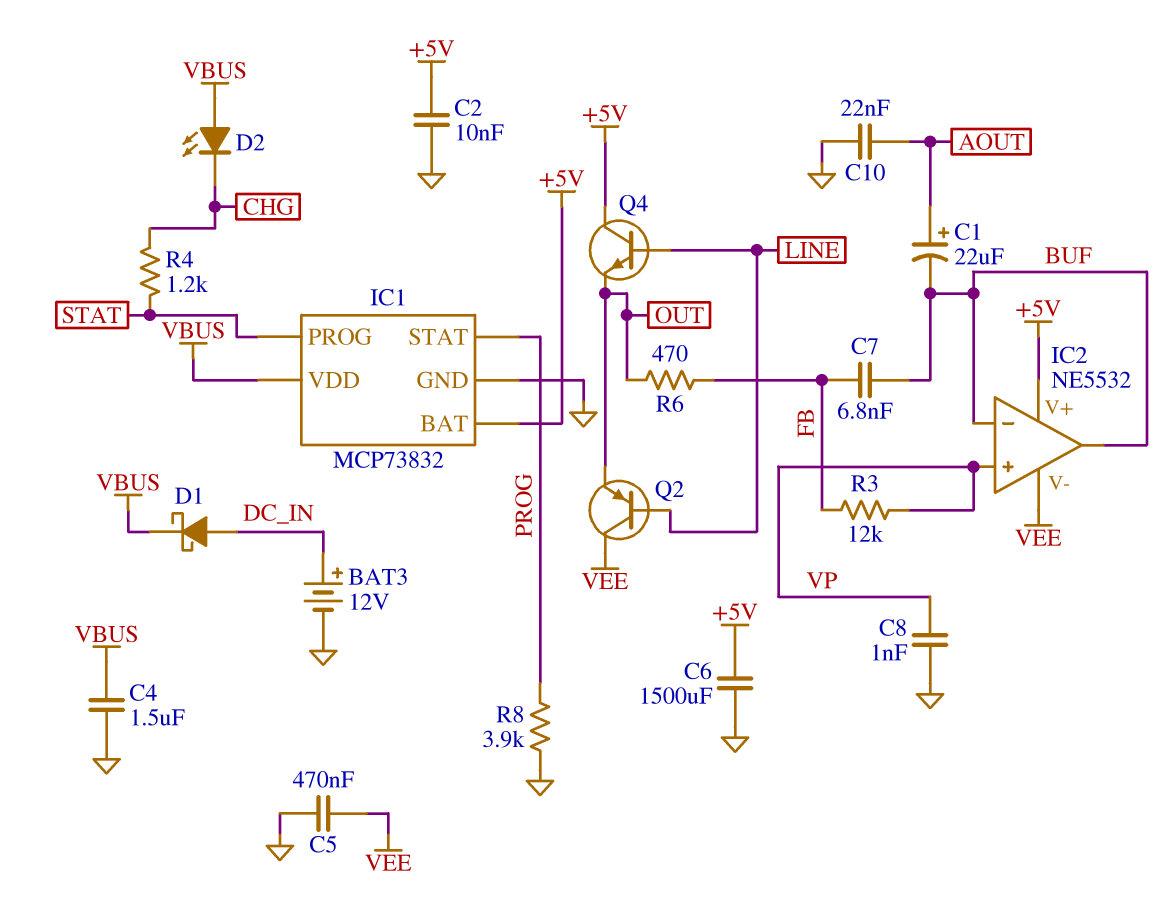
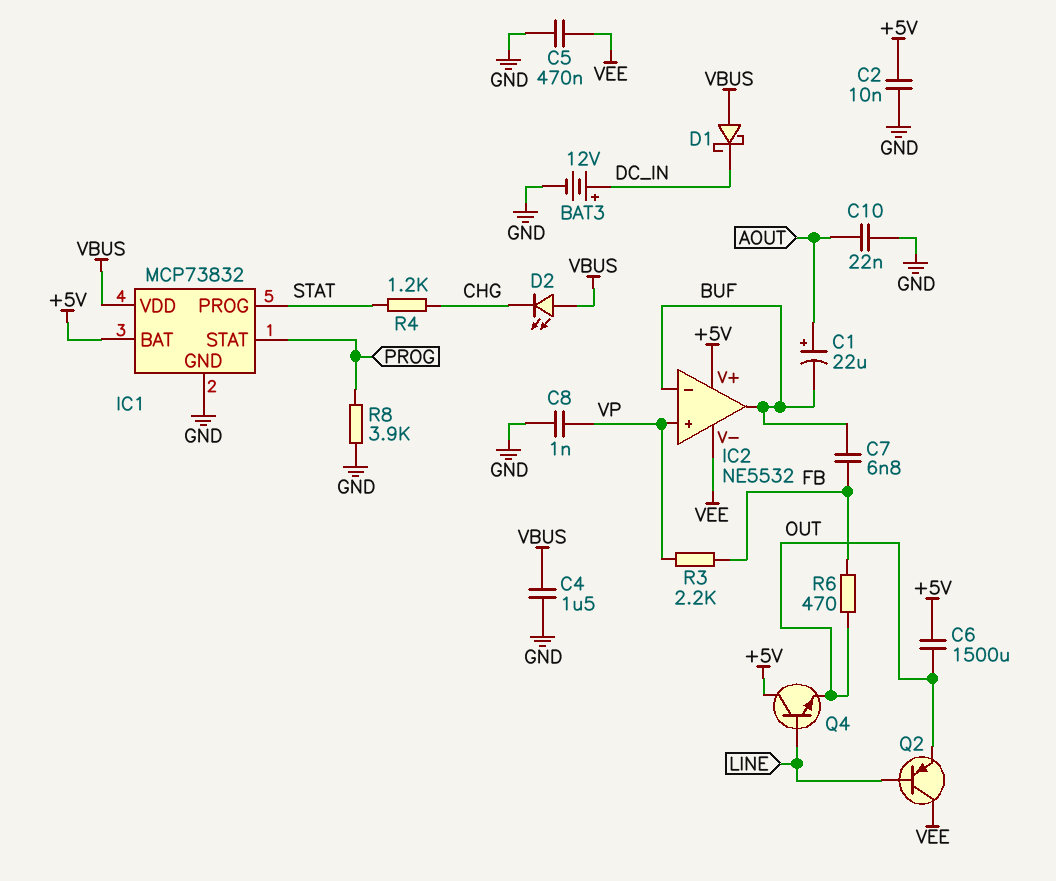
C6: 1500uF (+5V, GND) -> 1500uF (+5V, OUT)
D1: schottky (A DC_IN, K VBUS) -> schottky (A VBUS, K DC_IN)
R3: 12k (FB, VP) -> 2.2k (FB, VP)

